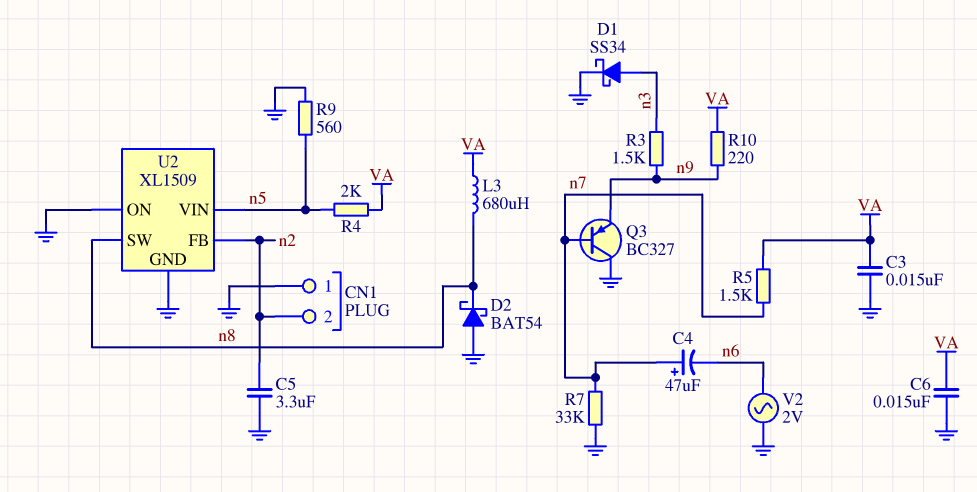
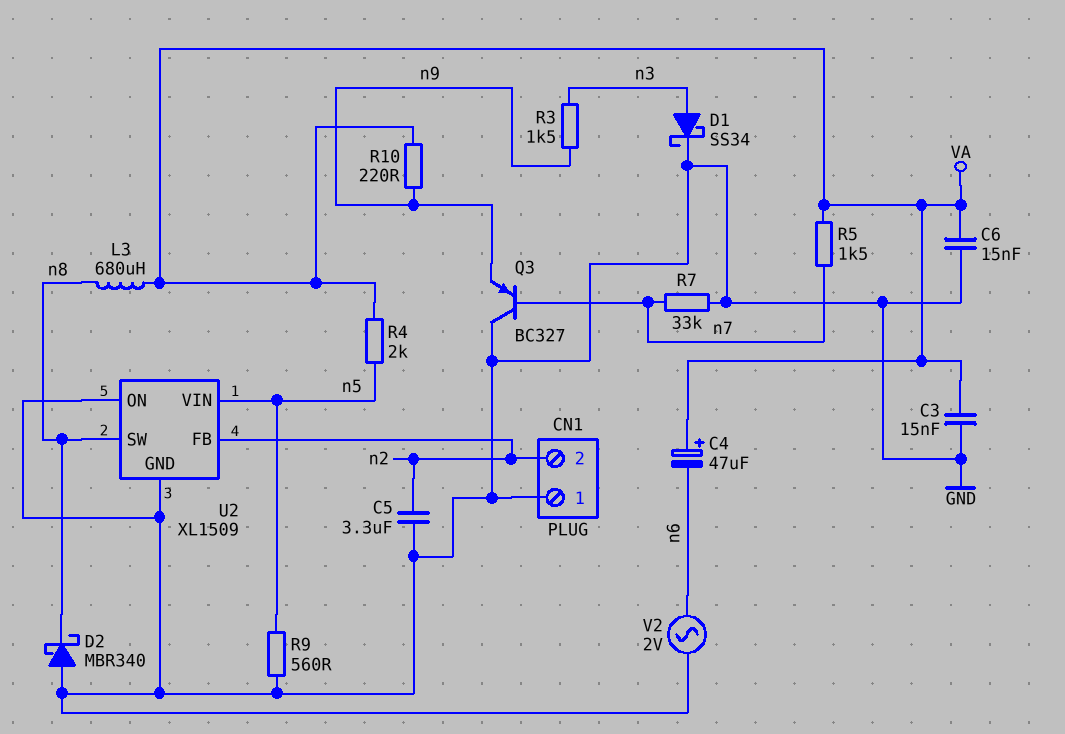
C4: 47uF (plus n7, minus n6) -> 47uF (plus VA, minus n6)
D2: schottky BAT54 (A GND, K n8) -> schottky MBR340 (A GND, K n8)

